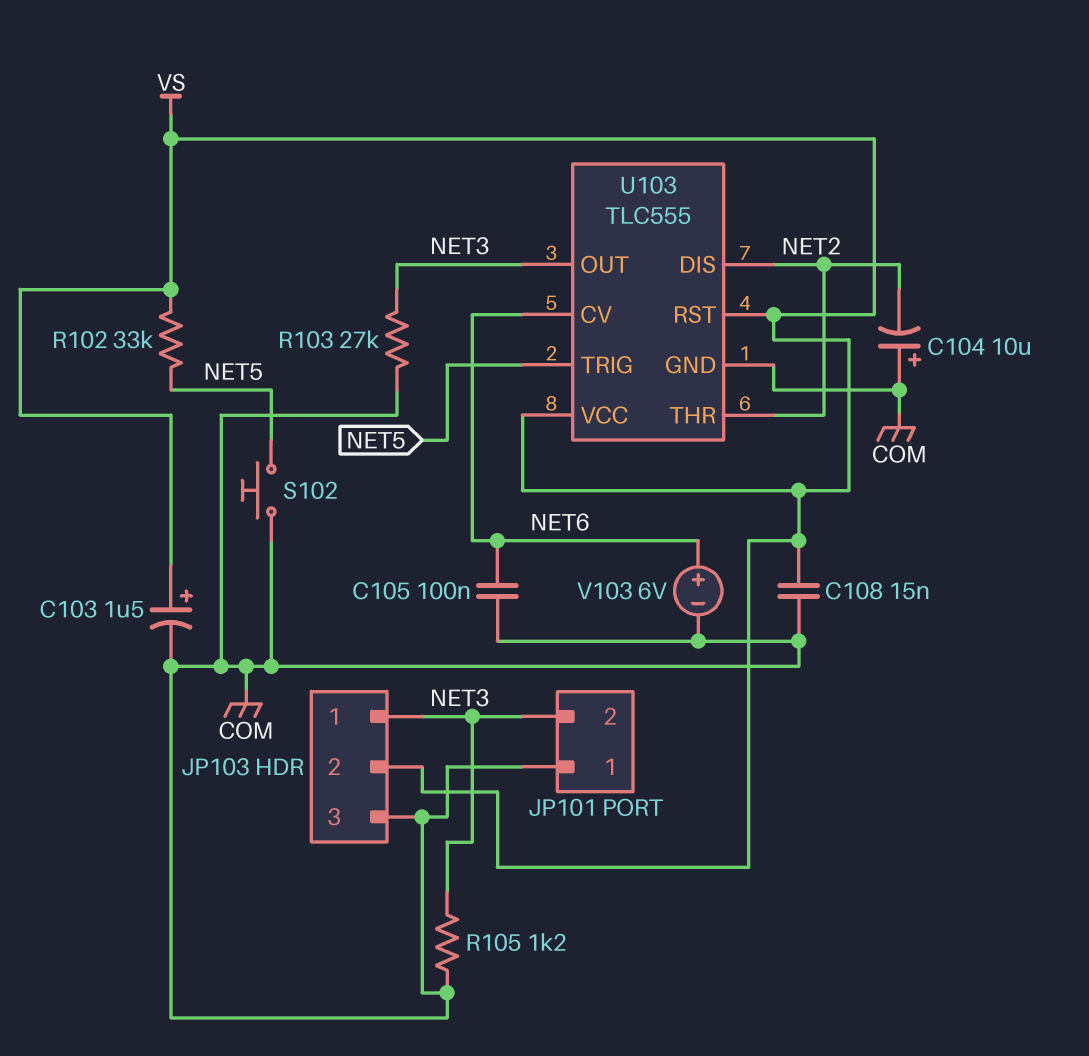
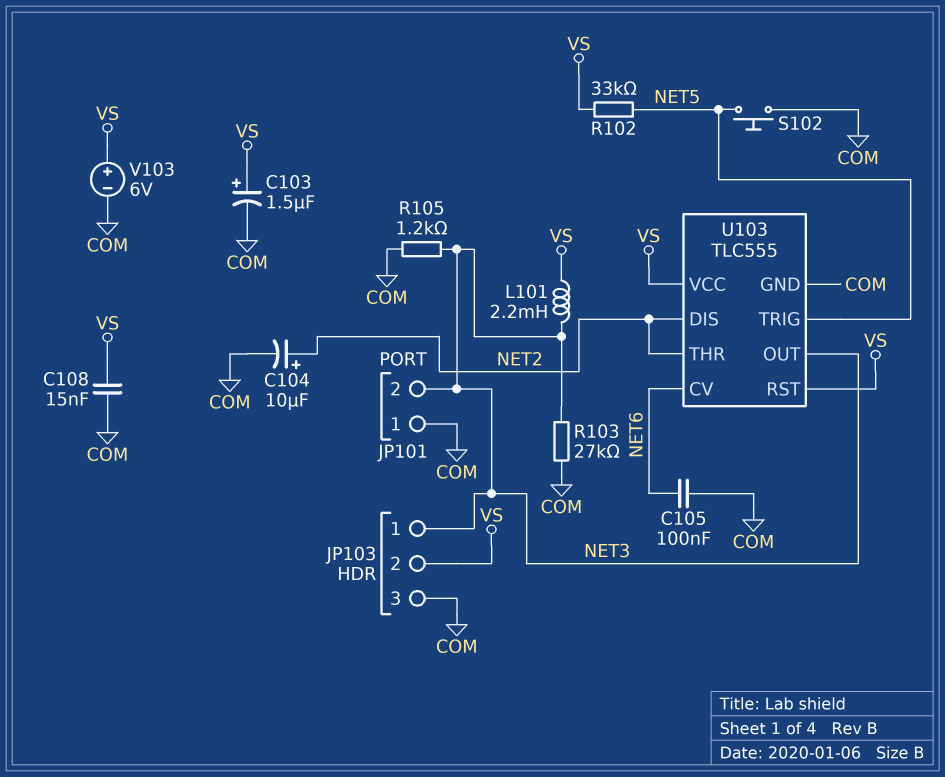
C104: 10uF (plus COM, minus NET2) -> 10uF (plus NET2, minus COM)
L101: none -> 2.2mH (NET3, VS)
V103: 6V (plus NET6, minus COM) -> 6V (plus VS, minus COM)

